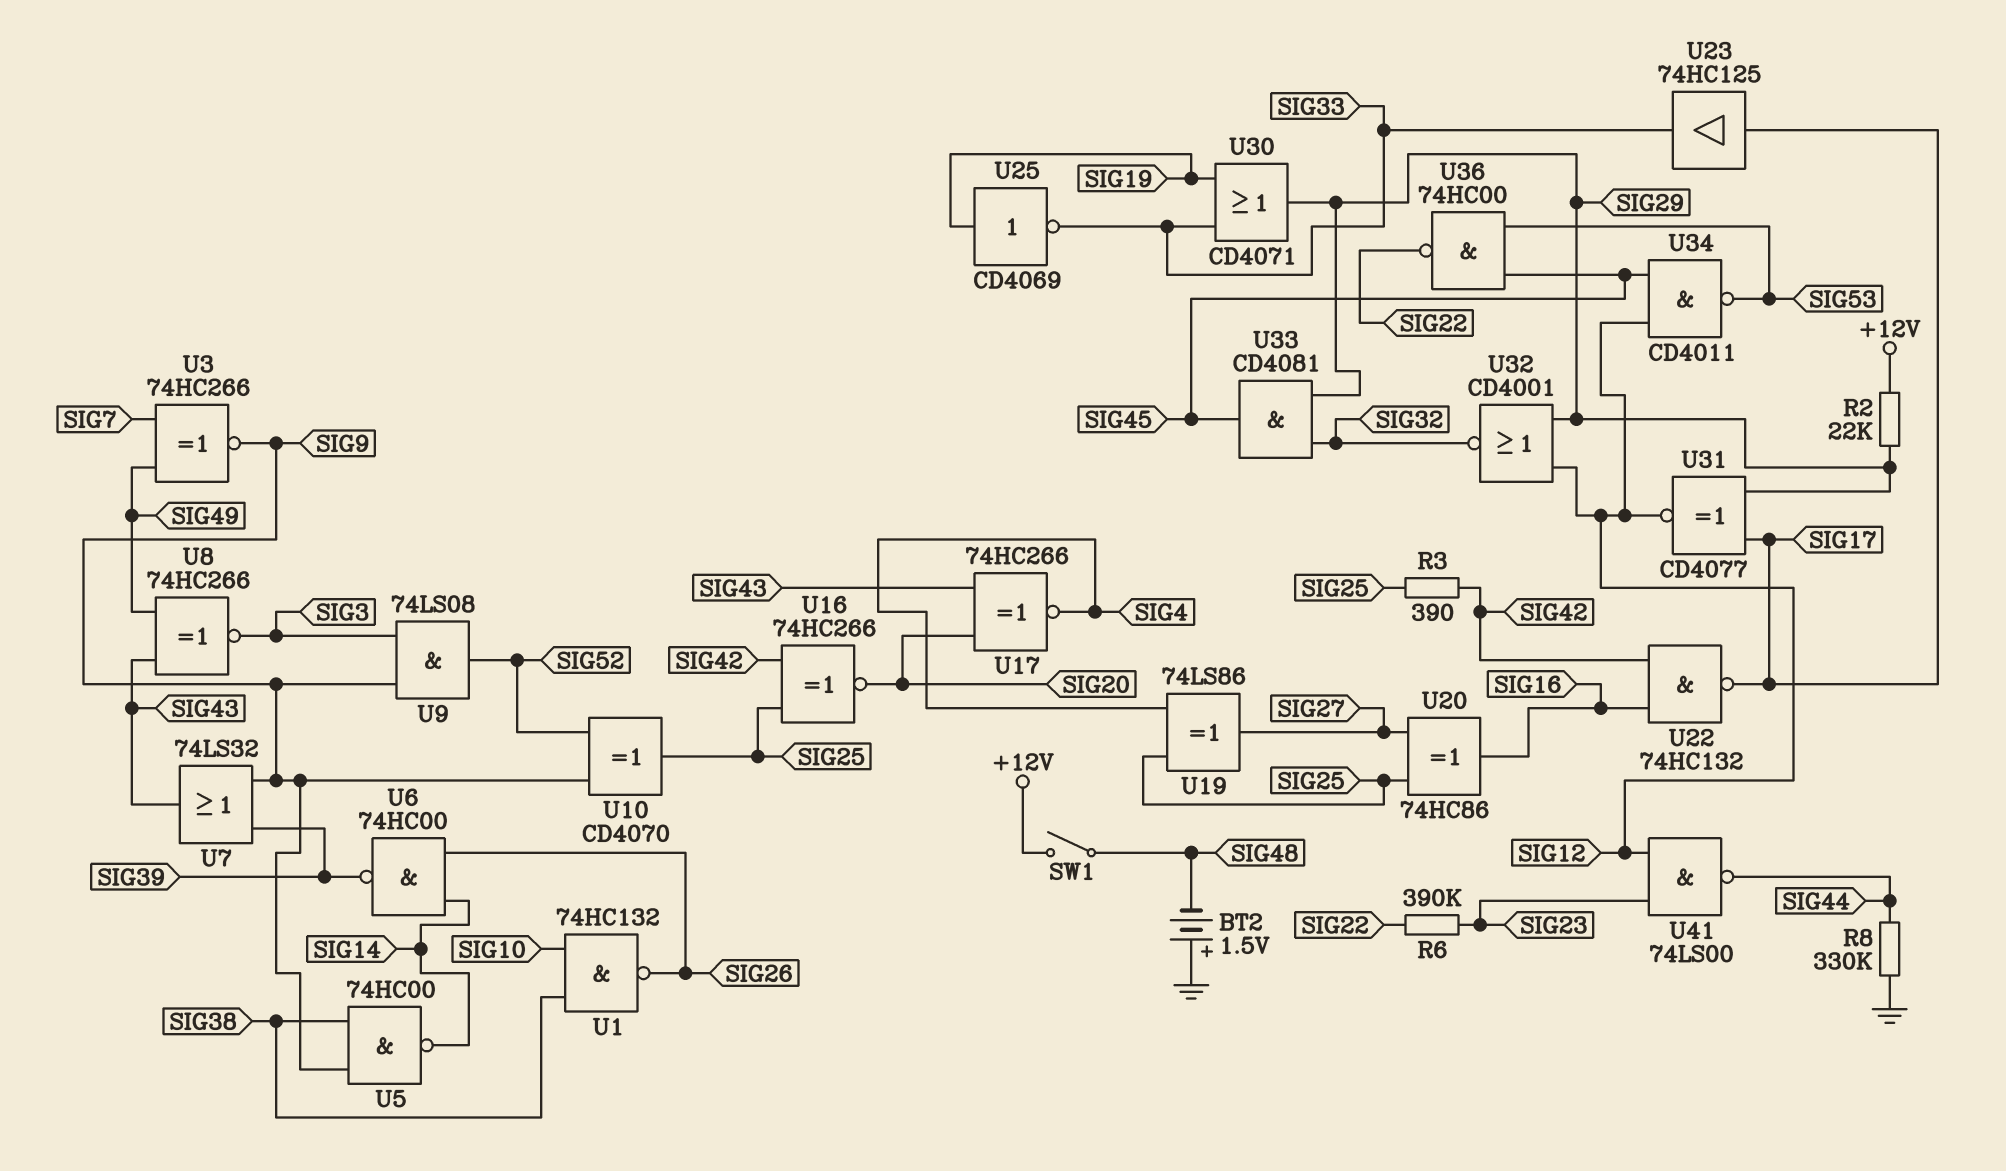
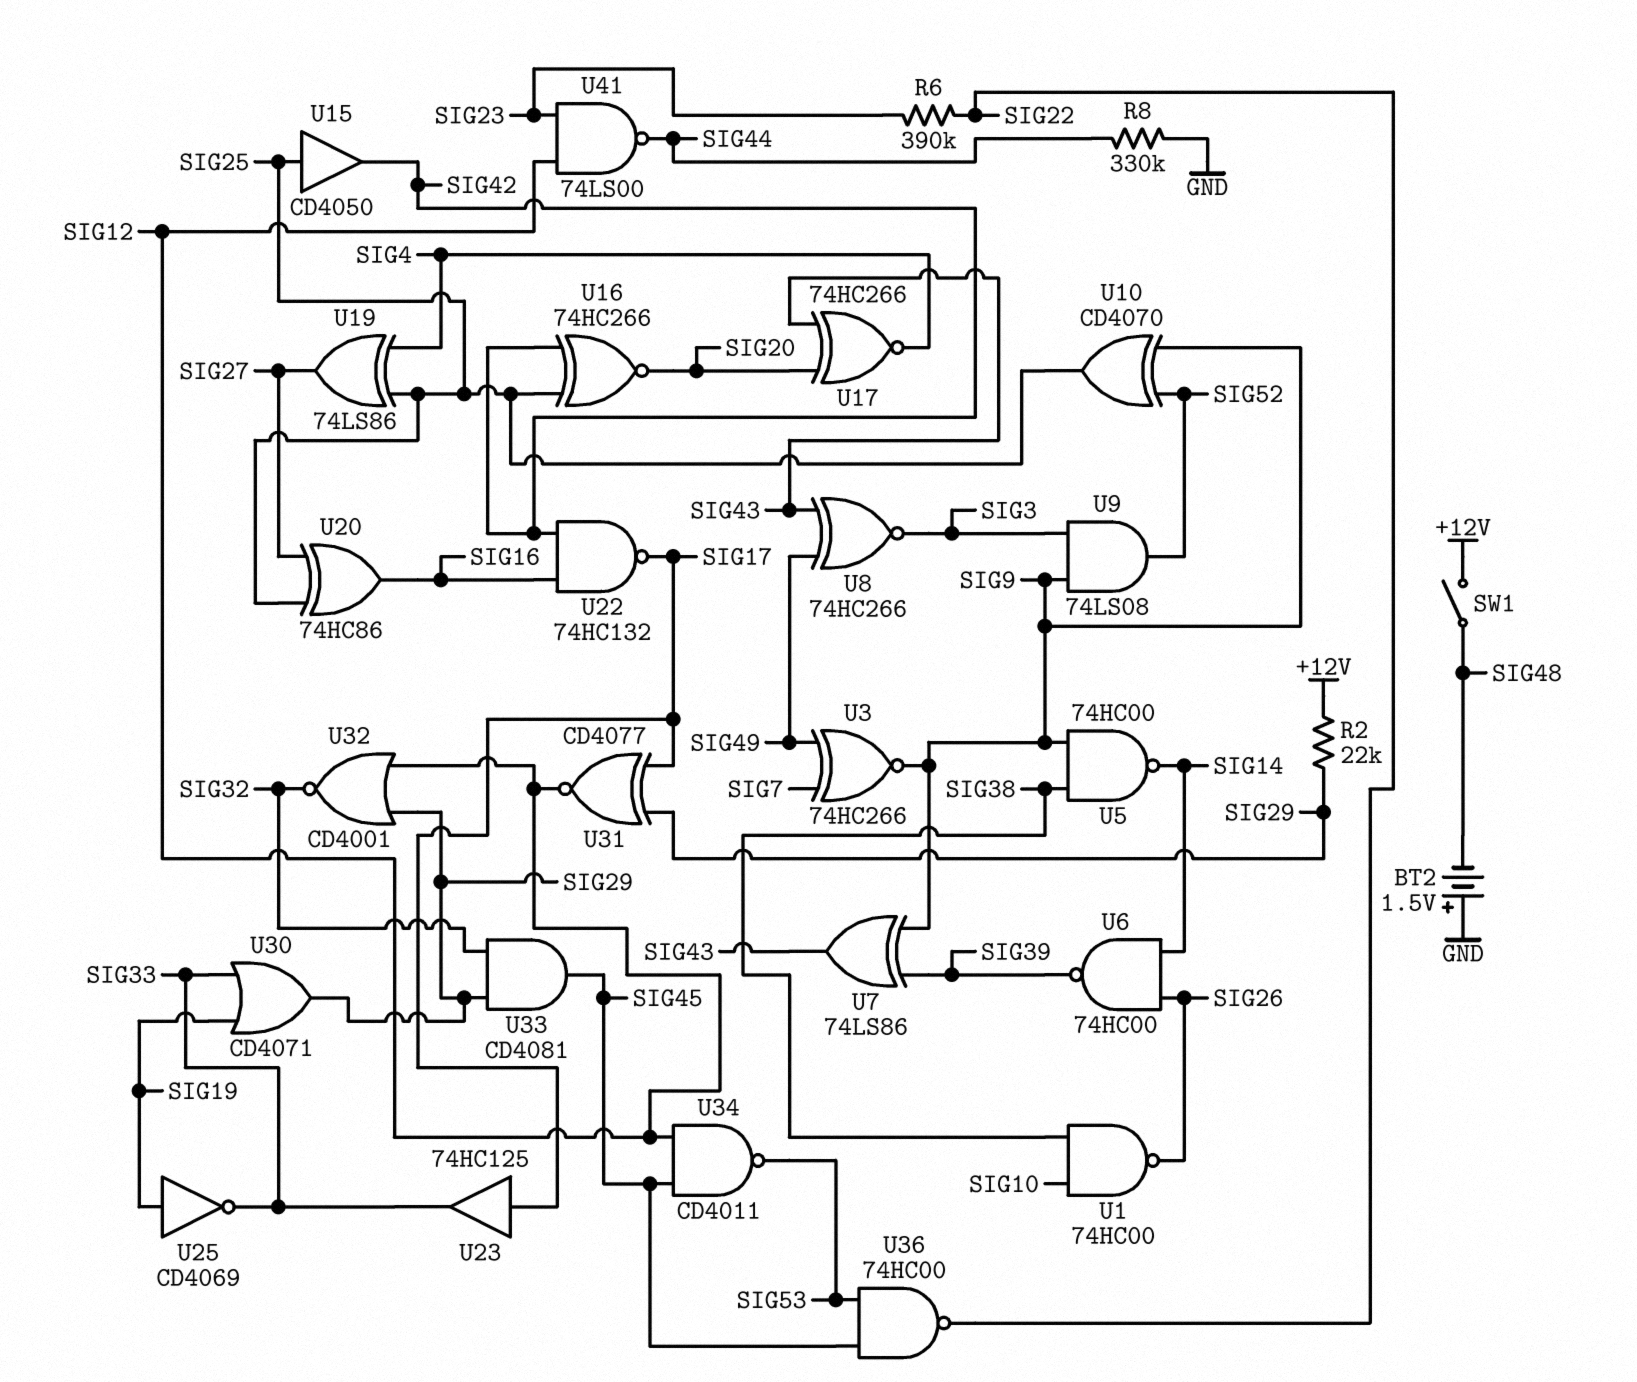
R3: 390 (SIG25, SIG42) -> none
U1: NAND 74HC132 (in SIG10, in SIG38, out SIG26) -> NAND 74HC00 (in SIG10, in SIG38, out SIG26)
U7: OR 74LS32 (in SIG9, in SIG39, out SIG43) -> XOR 74LS86 (in SIG9, in SIG39, out SIG43)
U15: none -> buffer CD4050 (in SIG25, out SIG42)

